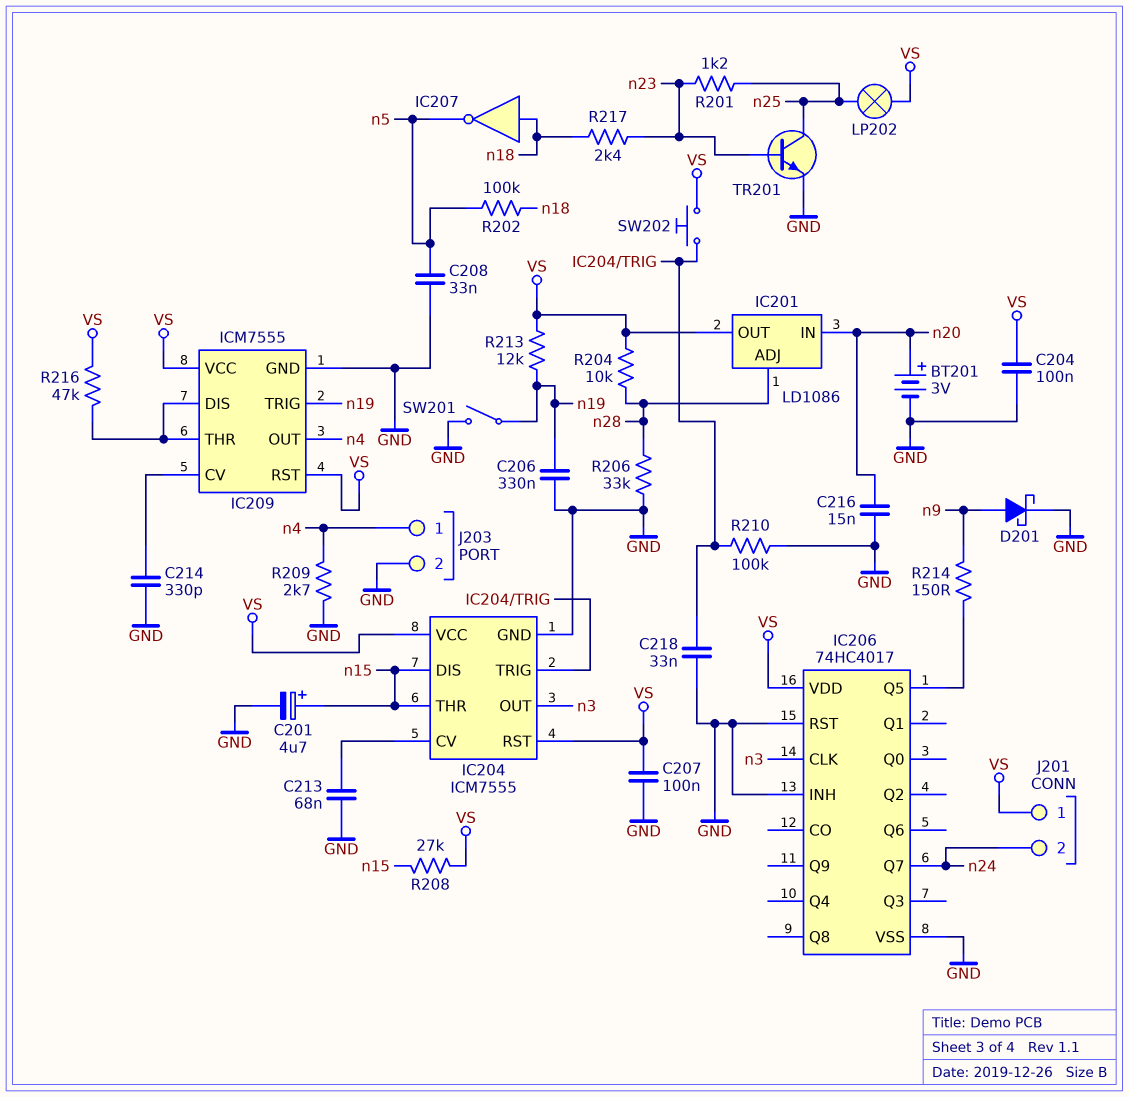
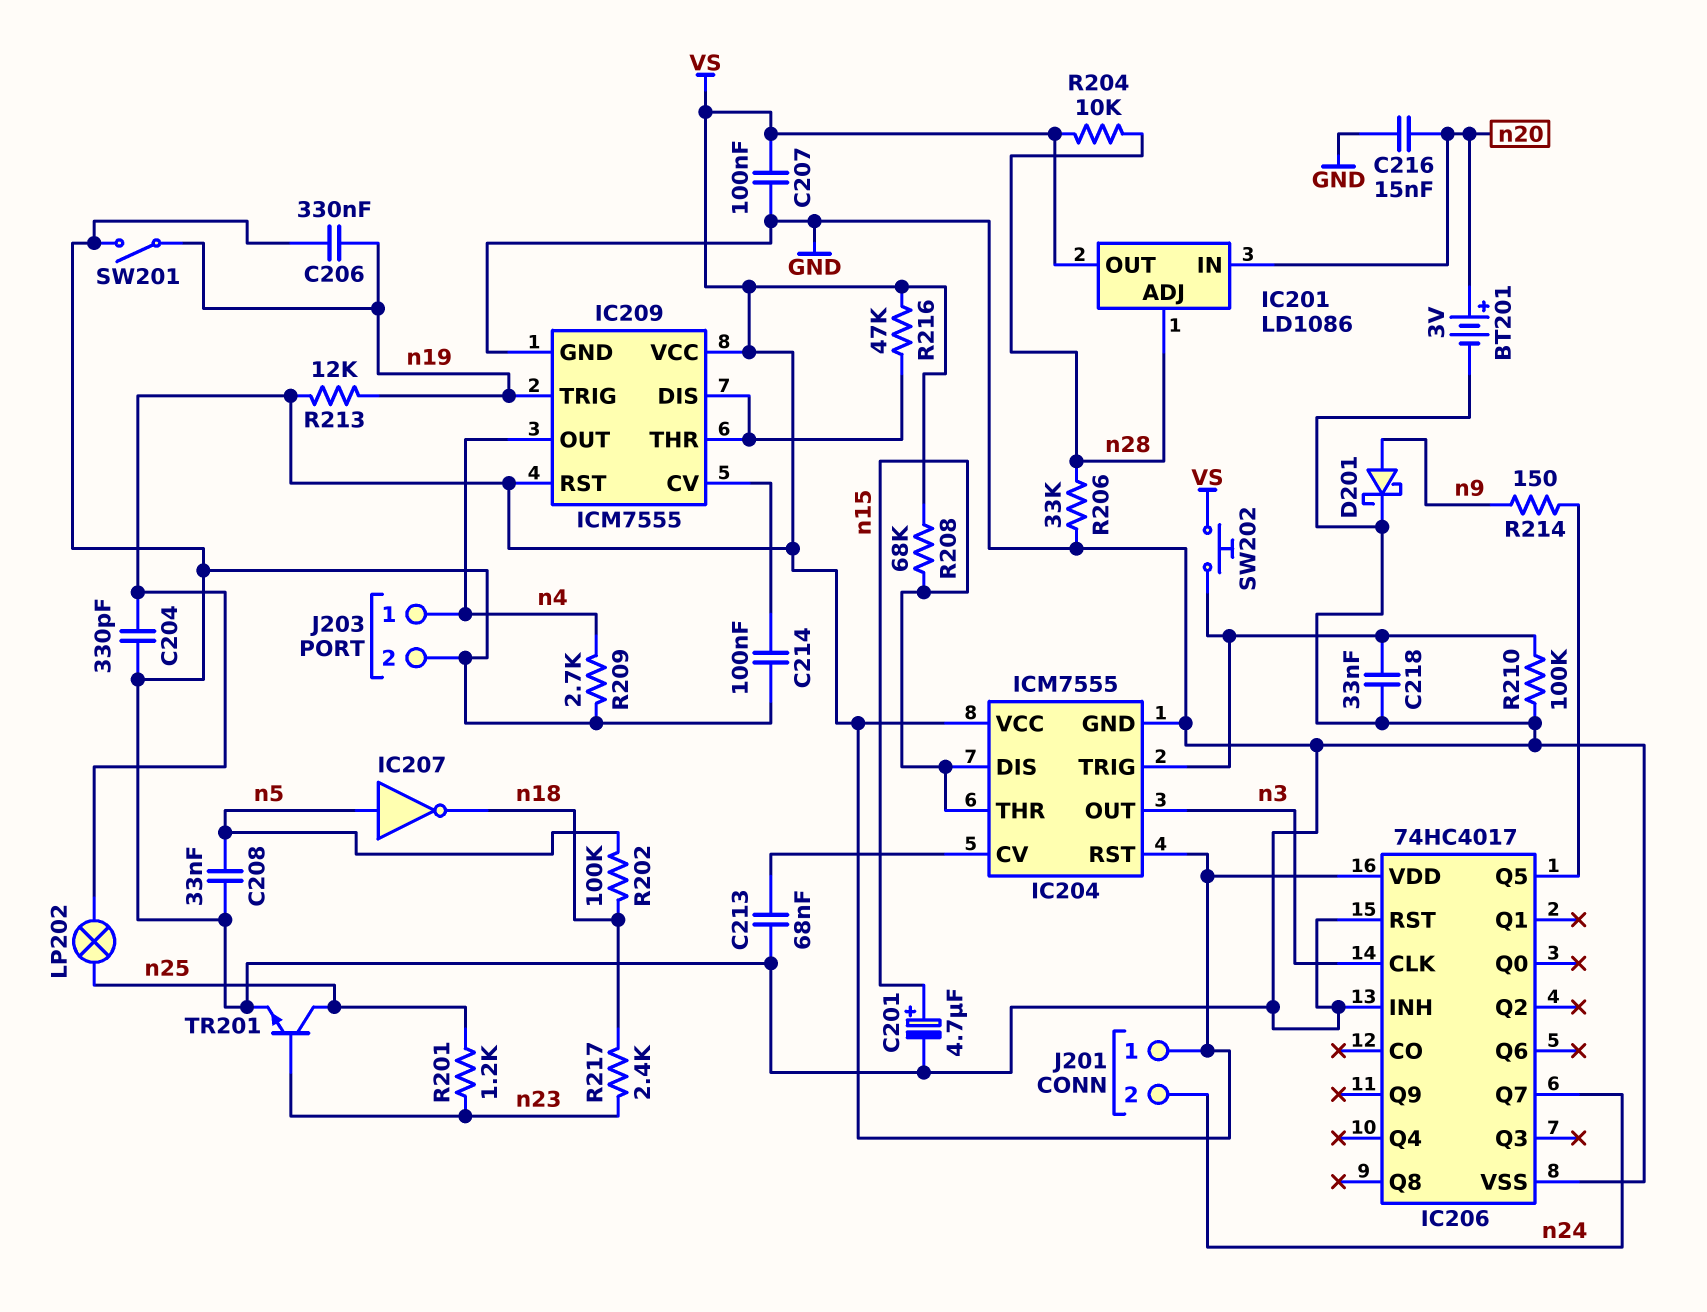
C204: 100nF (GND, VS) -> 330pF (GND, VS)
C214: 330pF (GND, IC209/CV) -> 100nF (GND, IC209/CV)
IC207: NOT (in n18, out n5) -> NOT (in n5, out n18)
R208: 27k (VS, n15) -> 68k (VS, n15)

